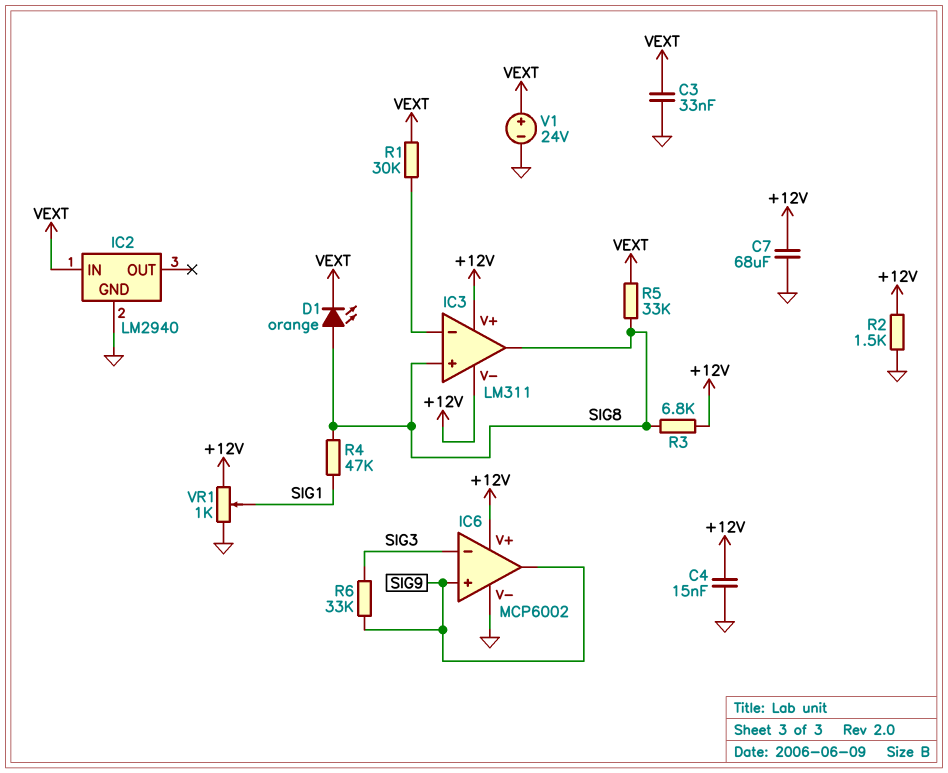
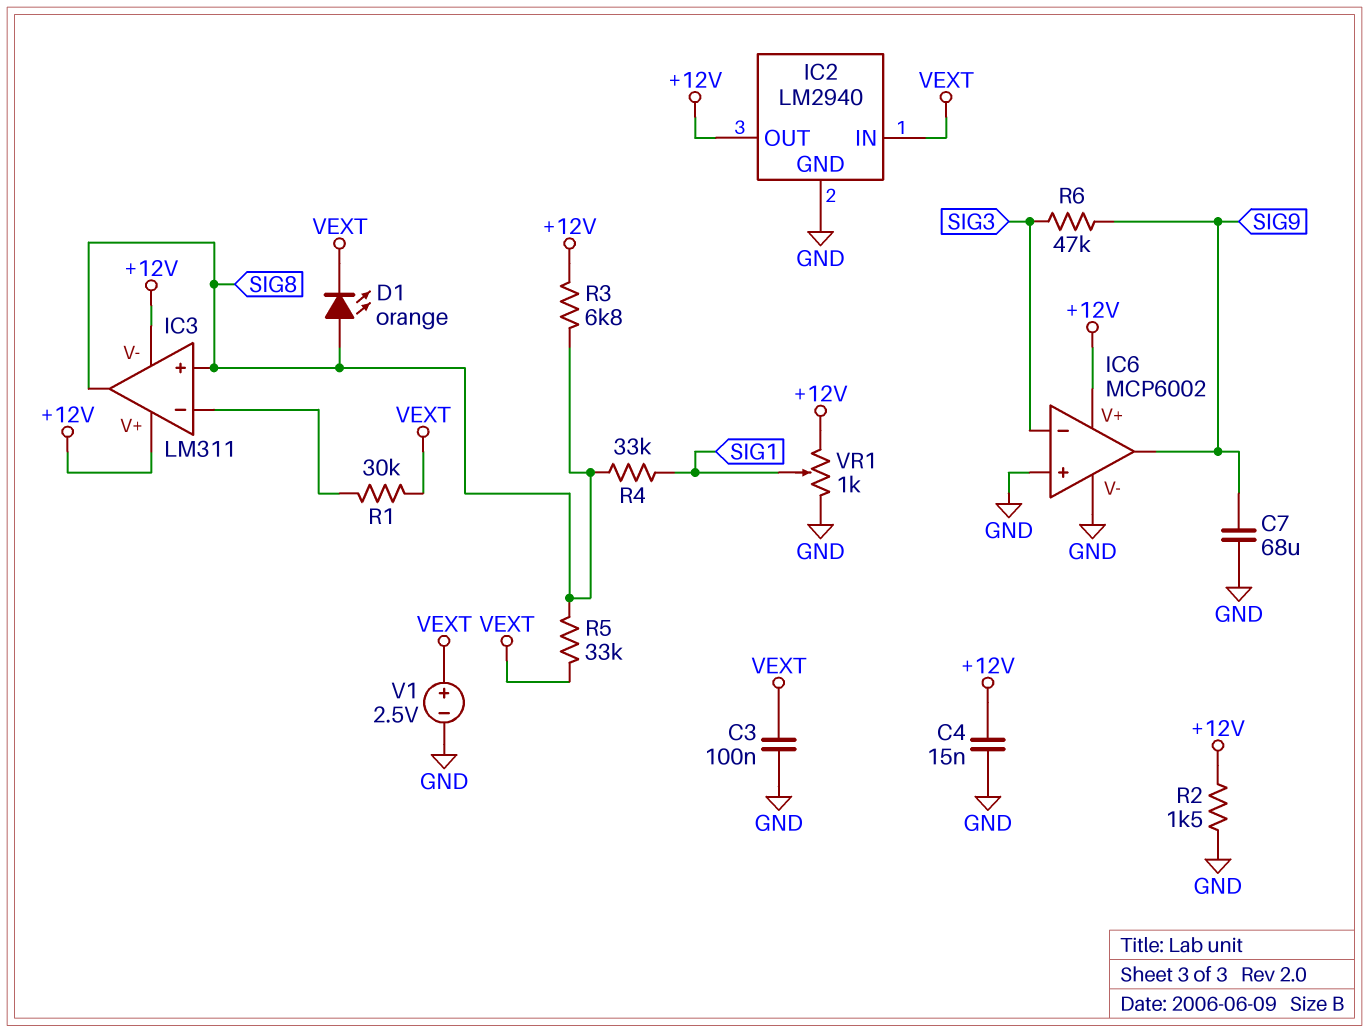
C3: 33nF (GND, VEXT) -> 100nF (GND, VEXT)
C7: 68uF (+12V, GND) -> 68uF (GND, SIG9)
IC2 pin OUT: none -> +12V
IC6 pin in+: SIG9 -> GND
R4: 47k (SIG1, SIG8) -> 33k (SIG1, SIG8)
R6: 33k (SIG3, SIG9) -> 47k (SIG3, SIG9)
V1: 24V (plus VEXT, minus GND) -> 2.5V (plus VEXT, minus GND)

